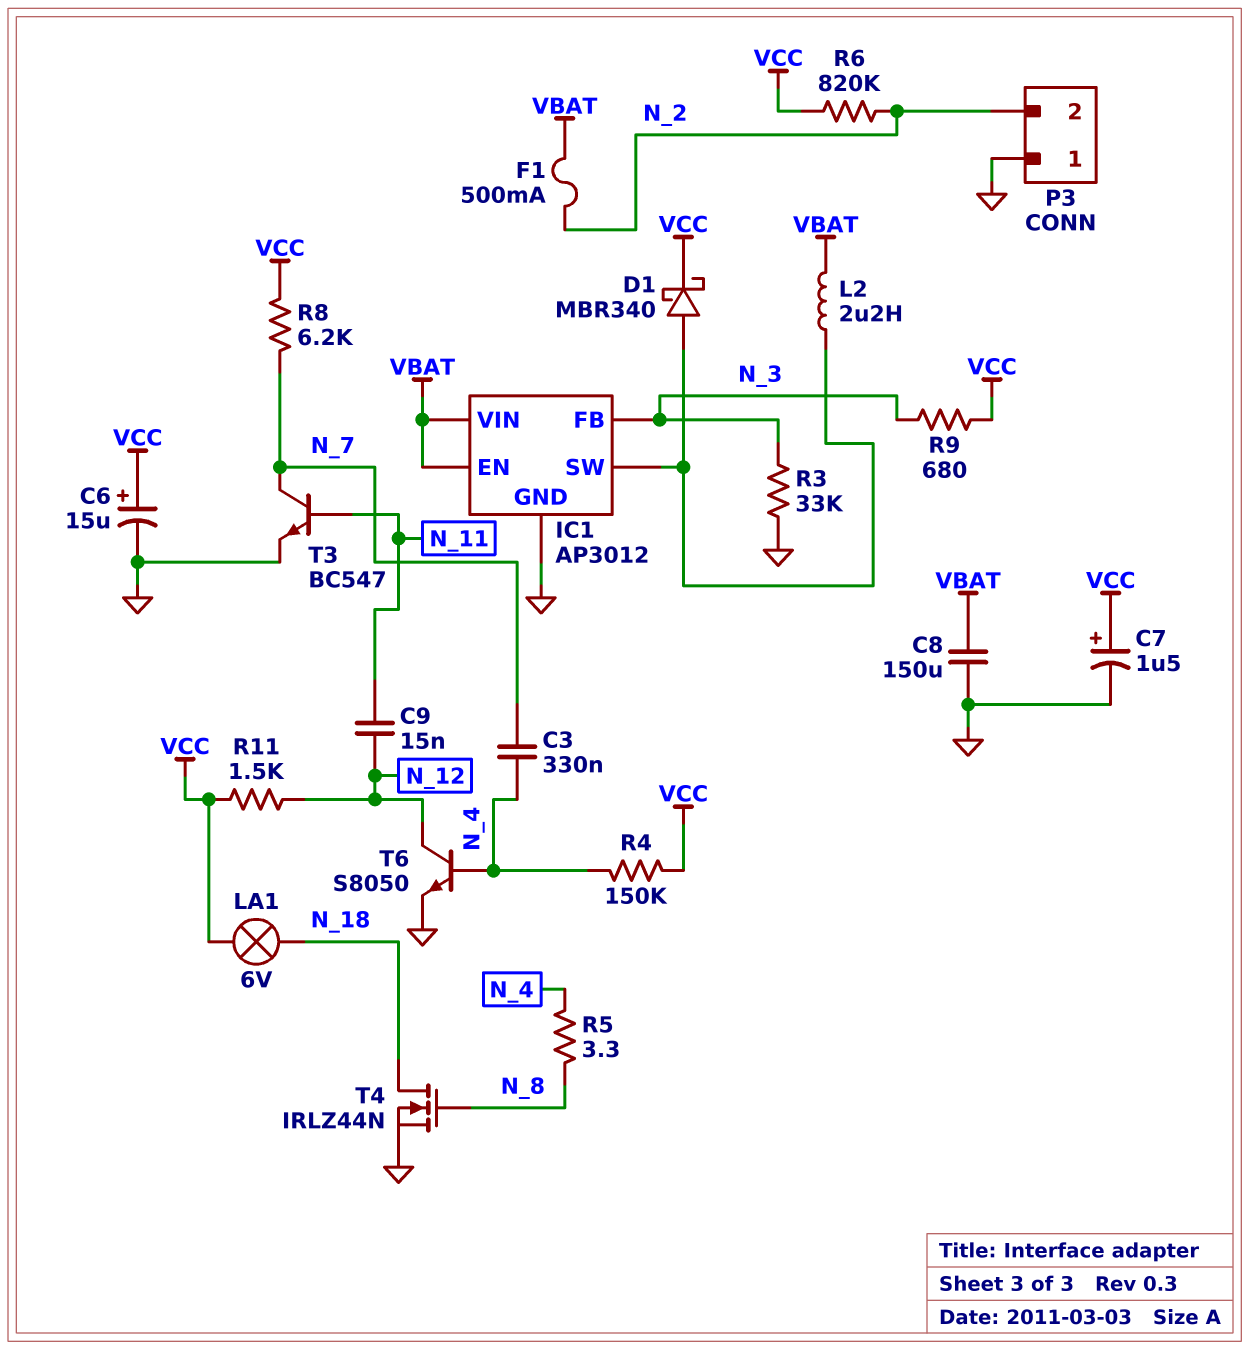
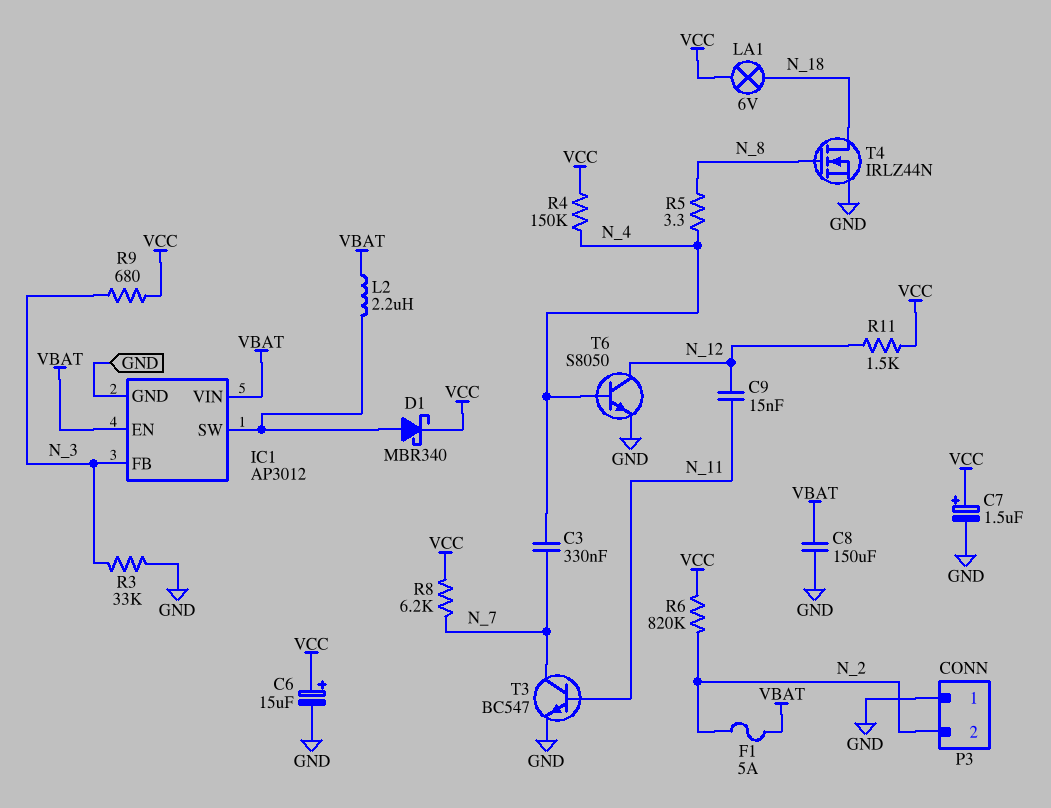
F1: 500mA (N_2, VBAT) -> 5A (N_2, VBAT)

